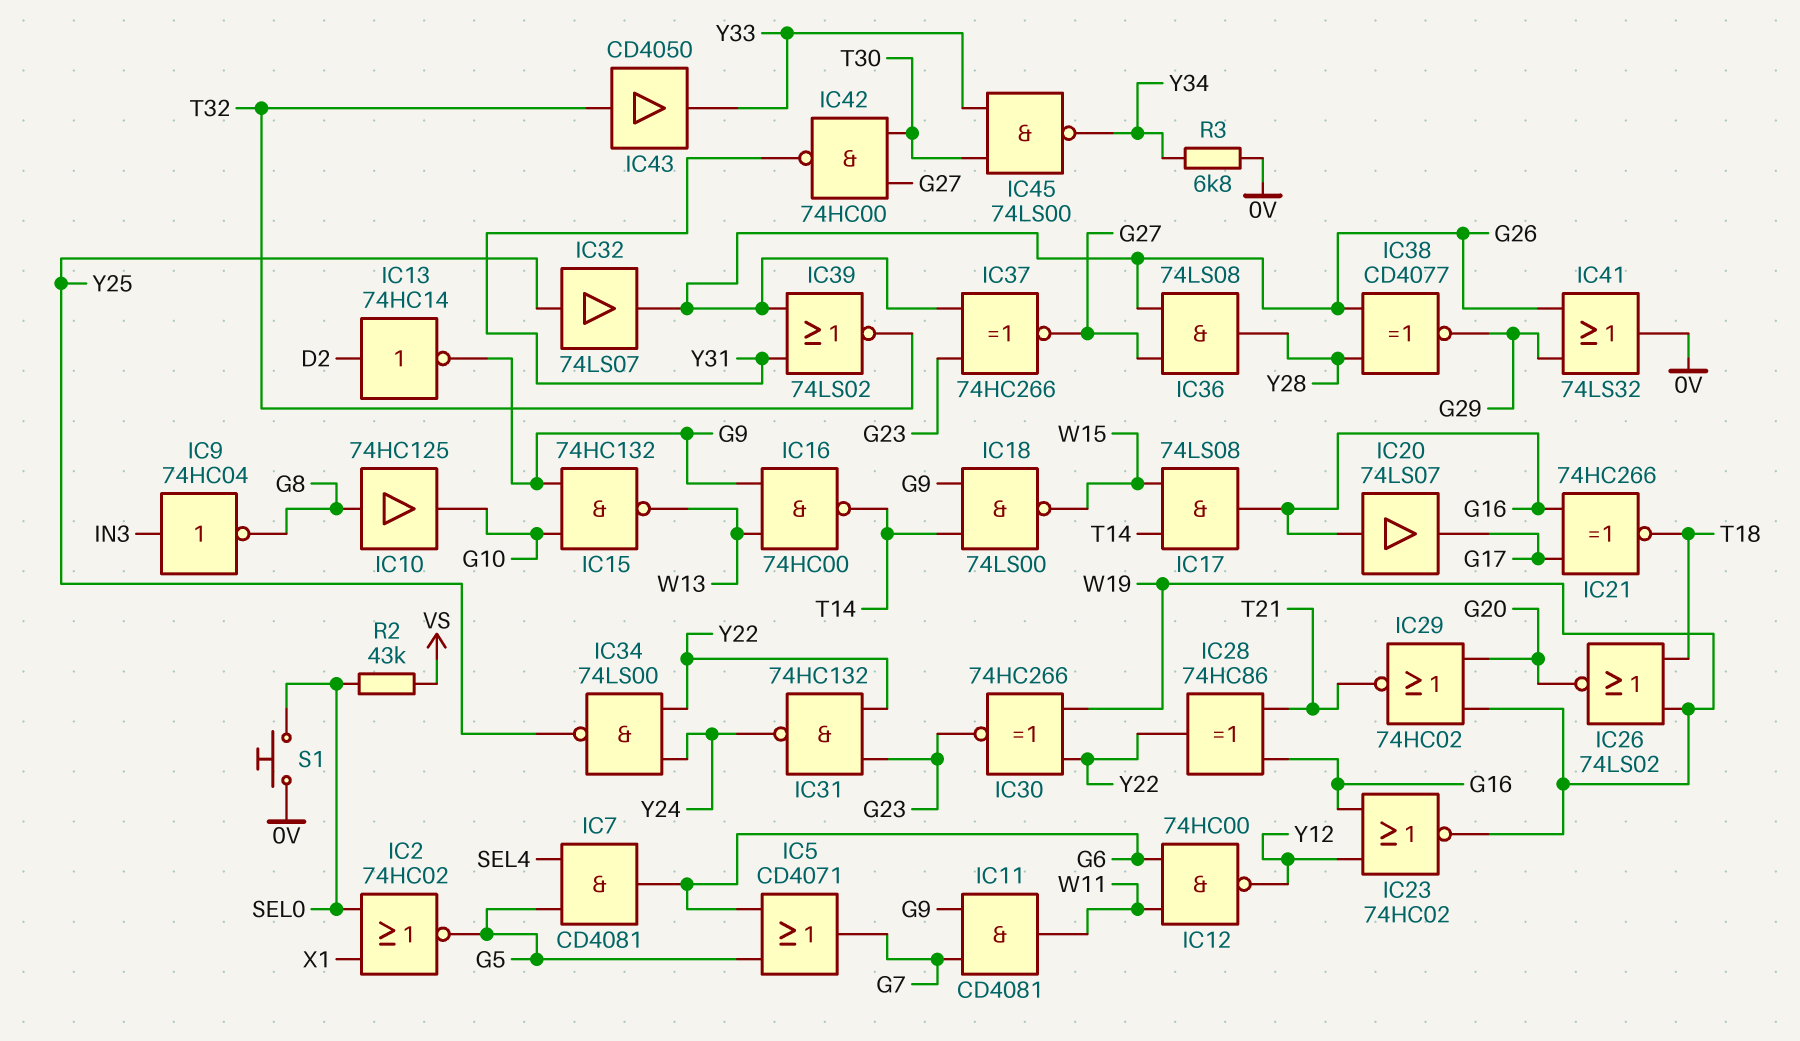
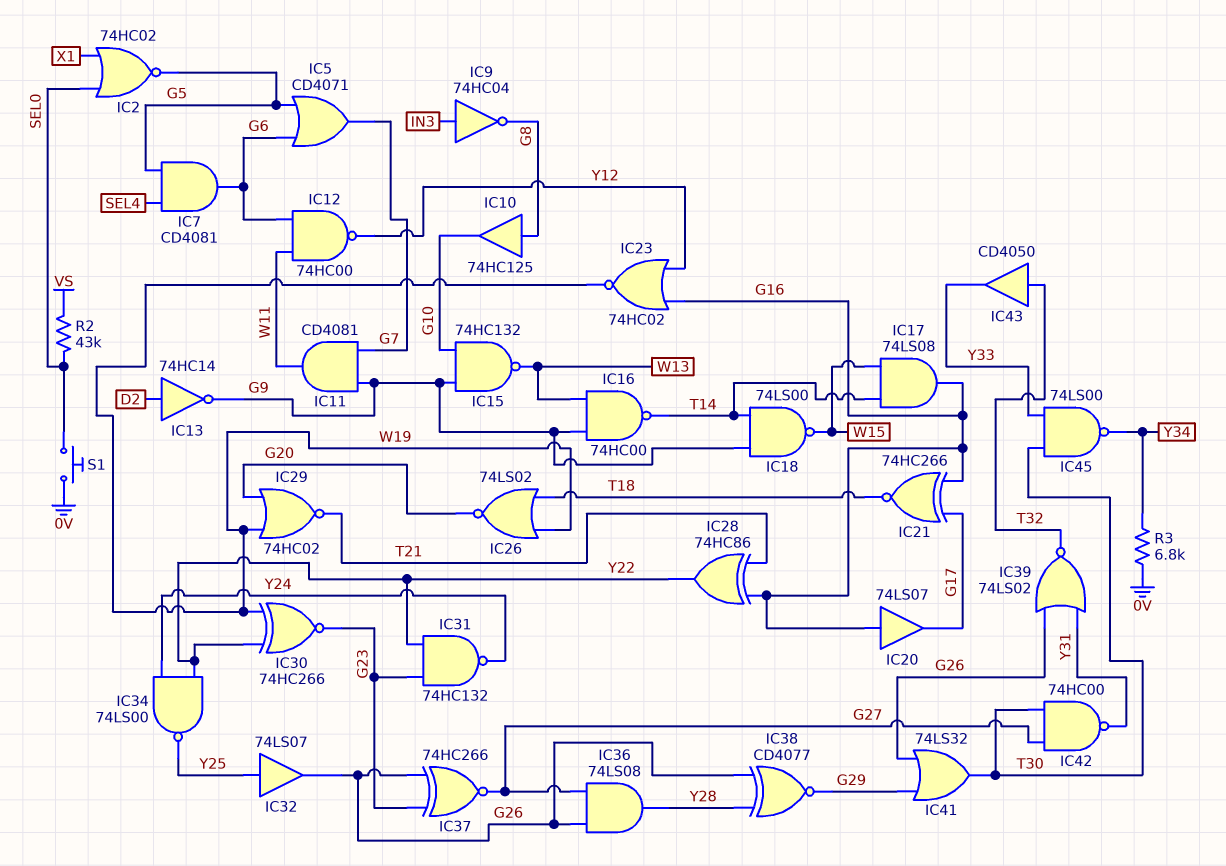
IC41: OR 74LS32 (in G26, in G29, out 0V) -> OR 74LS32 (in G26, in G29, out T30)

